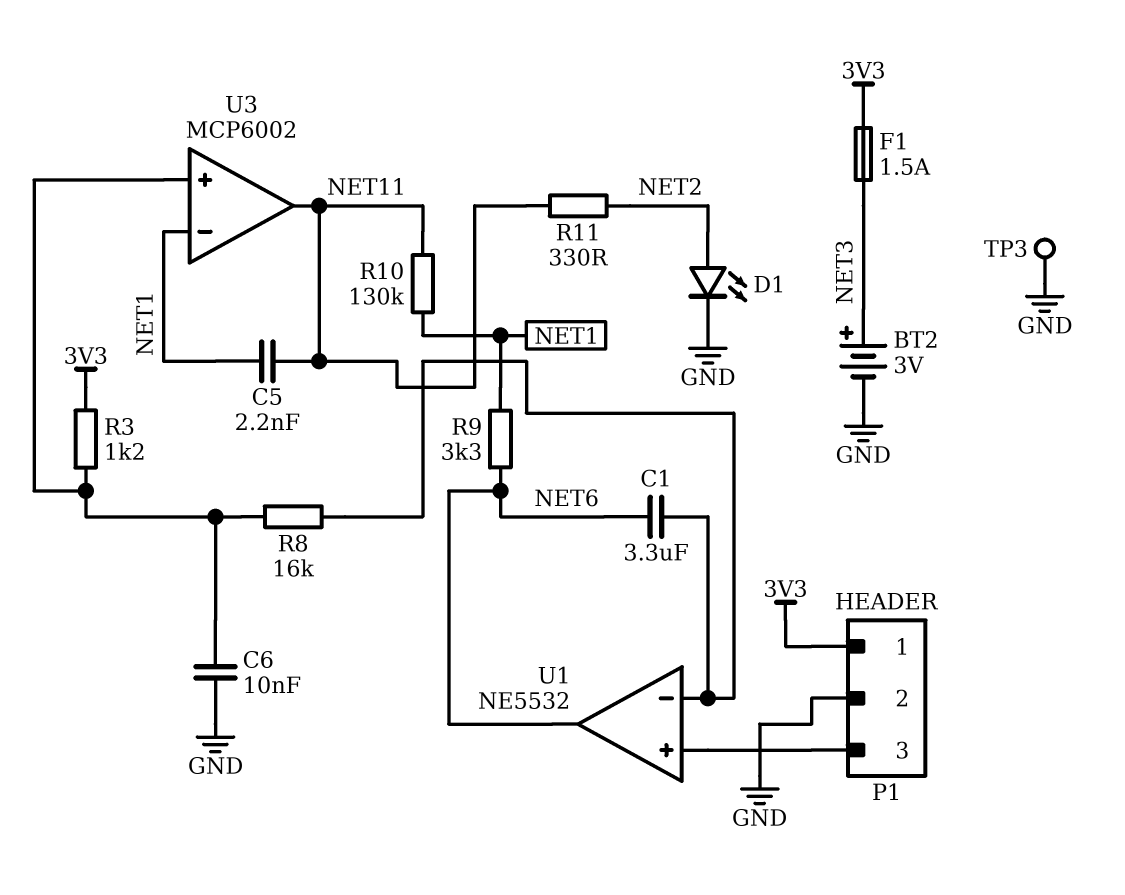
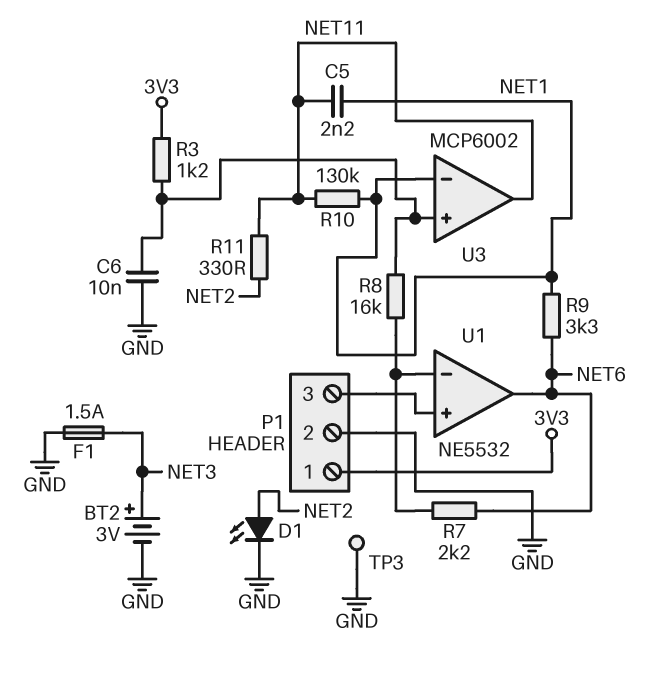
C1: 3.3uF (NET6, U1/in-) -> none
F1: 1.5A (3V3, NET3) -> 1.5A (GND, NET3)
R7: none -> 2.2k (NET6, U1/in-)

